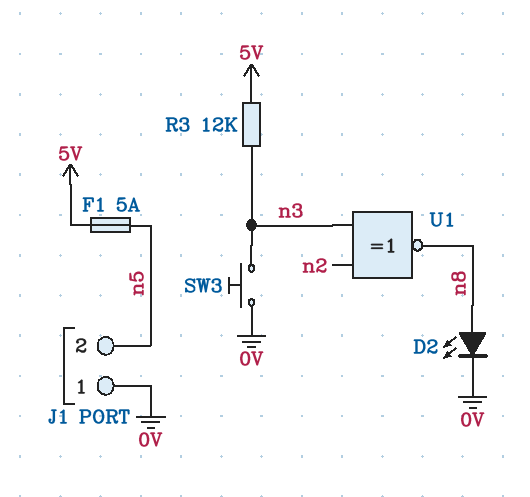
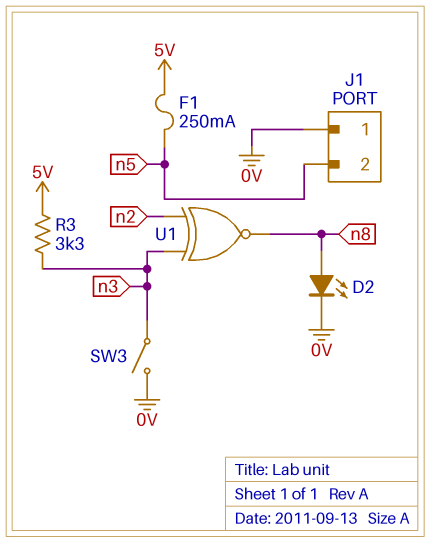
F1: 5A (5V, n5) -> 250mA (5V, n5)
R3: 12k (5V, n3) -> 3.3k (5V, n3)
SW3: button (0V, n3) -> switch (0V, n3)

